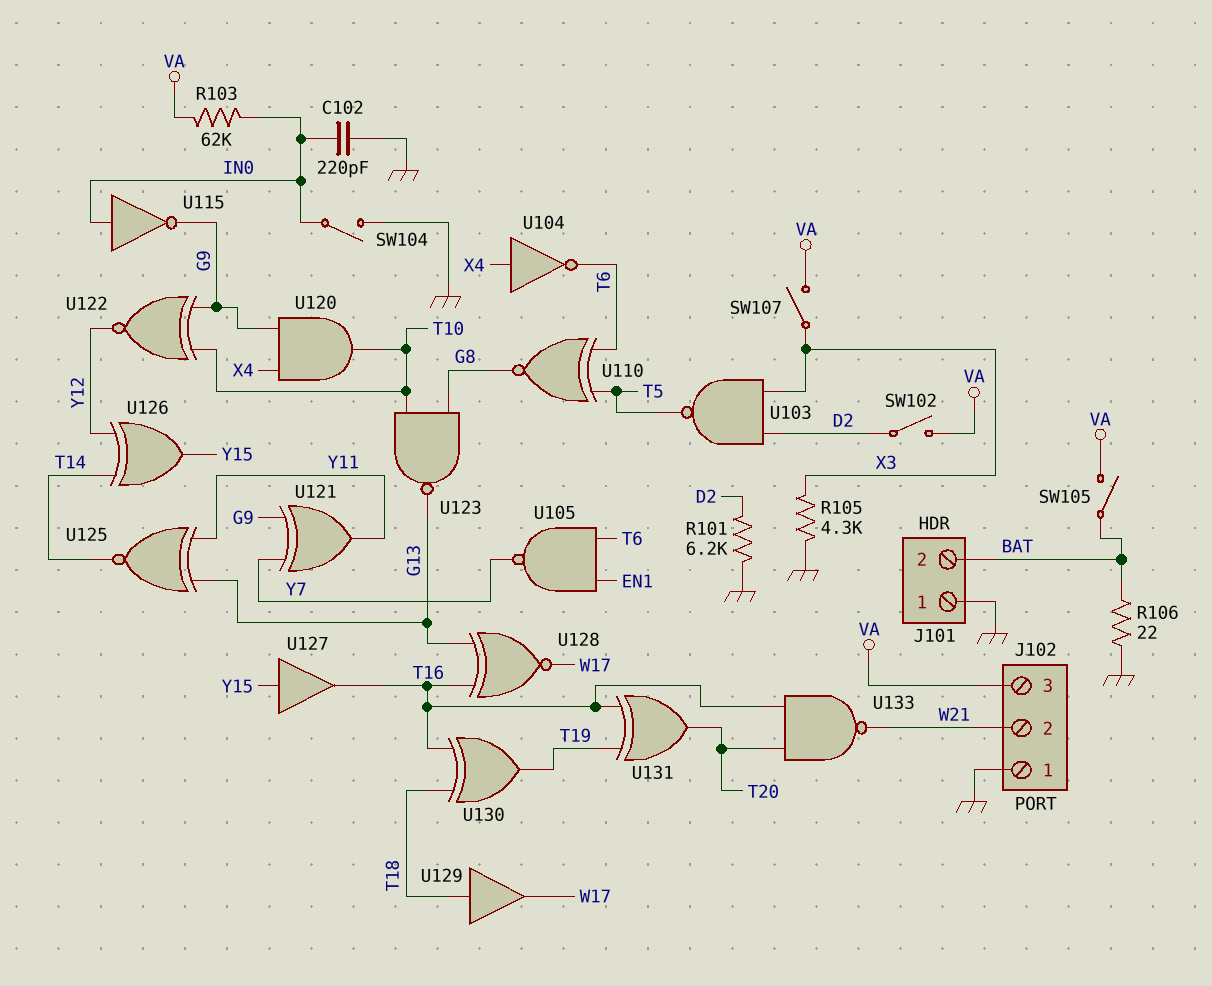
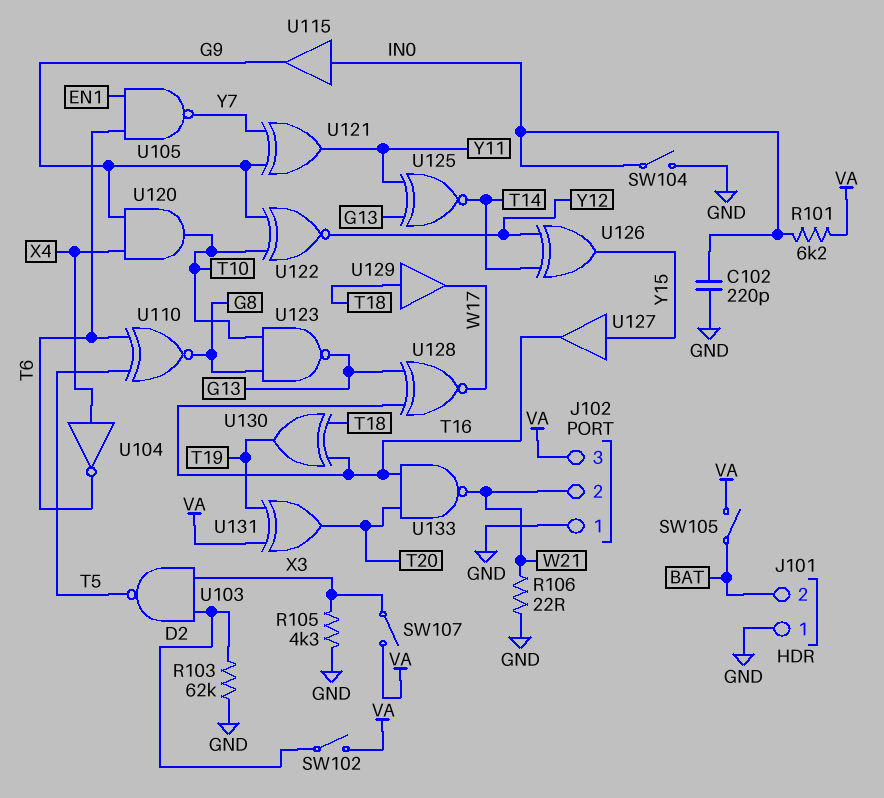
R101: 6.2k (D2, GND) -> 6.2k (IN0, VA)
R103: 62k (IN0, VA) -> 62k (D2, GND)
R106: 22 (BAT, GND) -> 22 (GND, W21)
U115: NOT (in IN0, out G9) -> buffer (in IN0, out G9)
U131: XOR (in T16, in T19, out T20) -> XOR (in T19, in VA, out T20)

